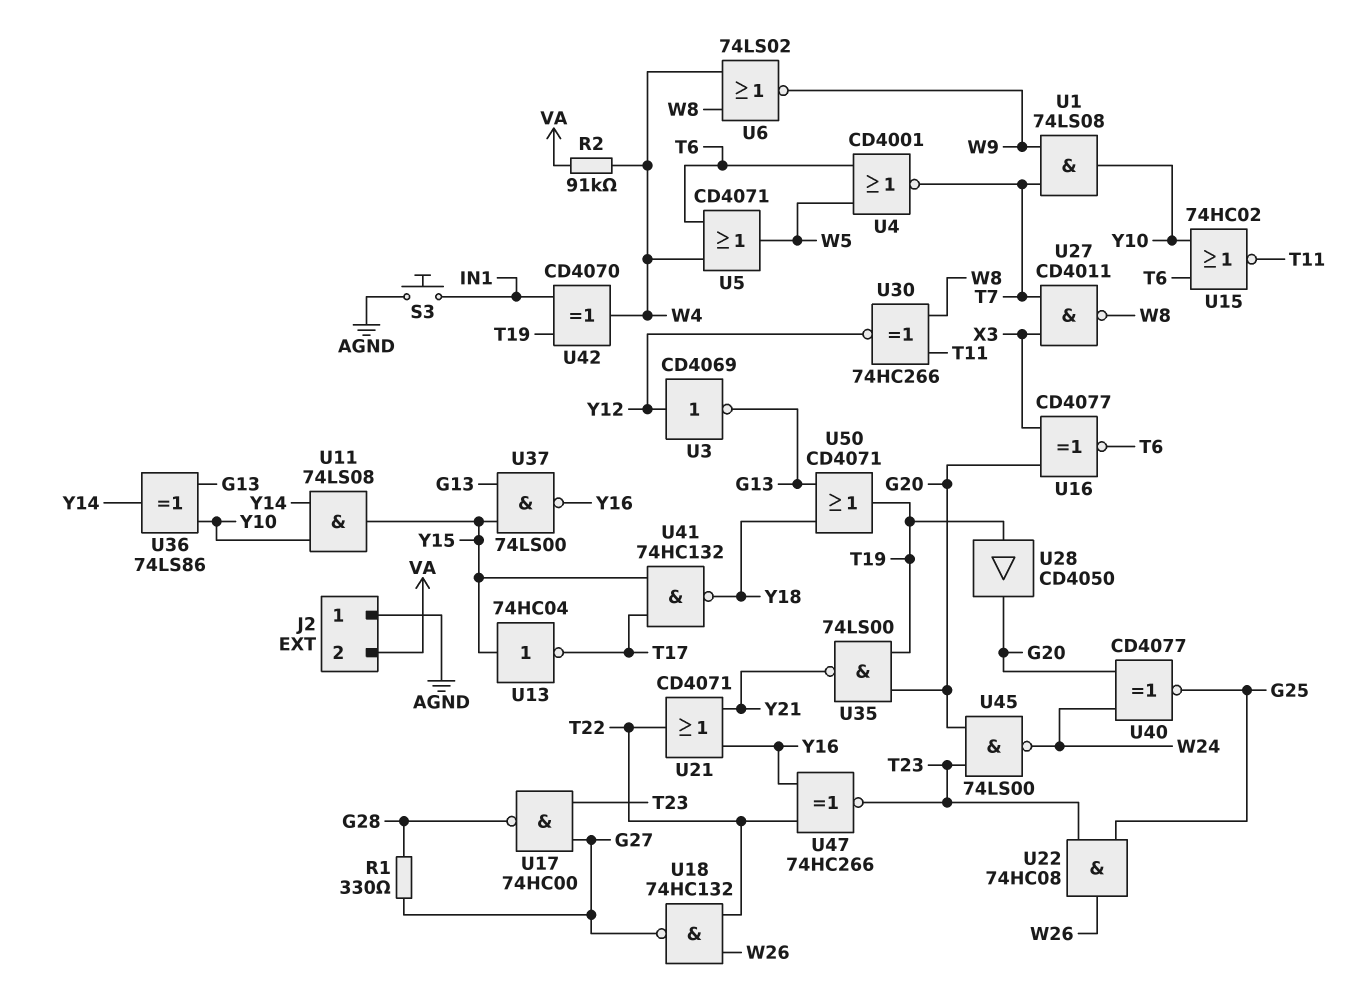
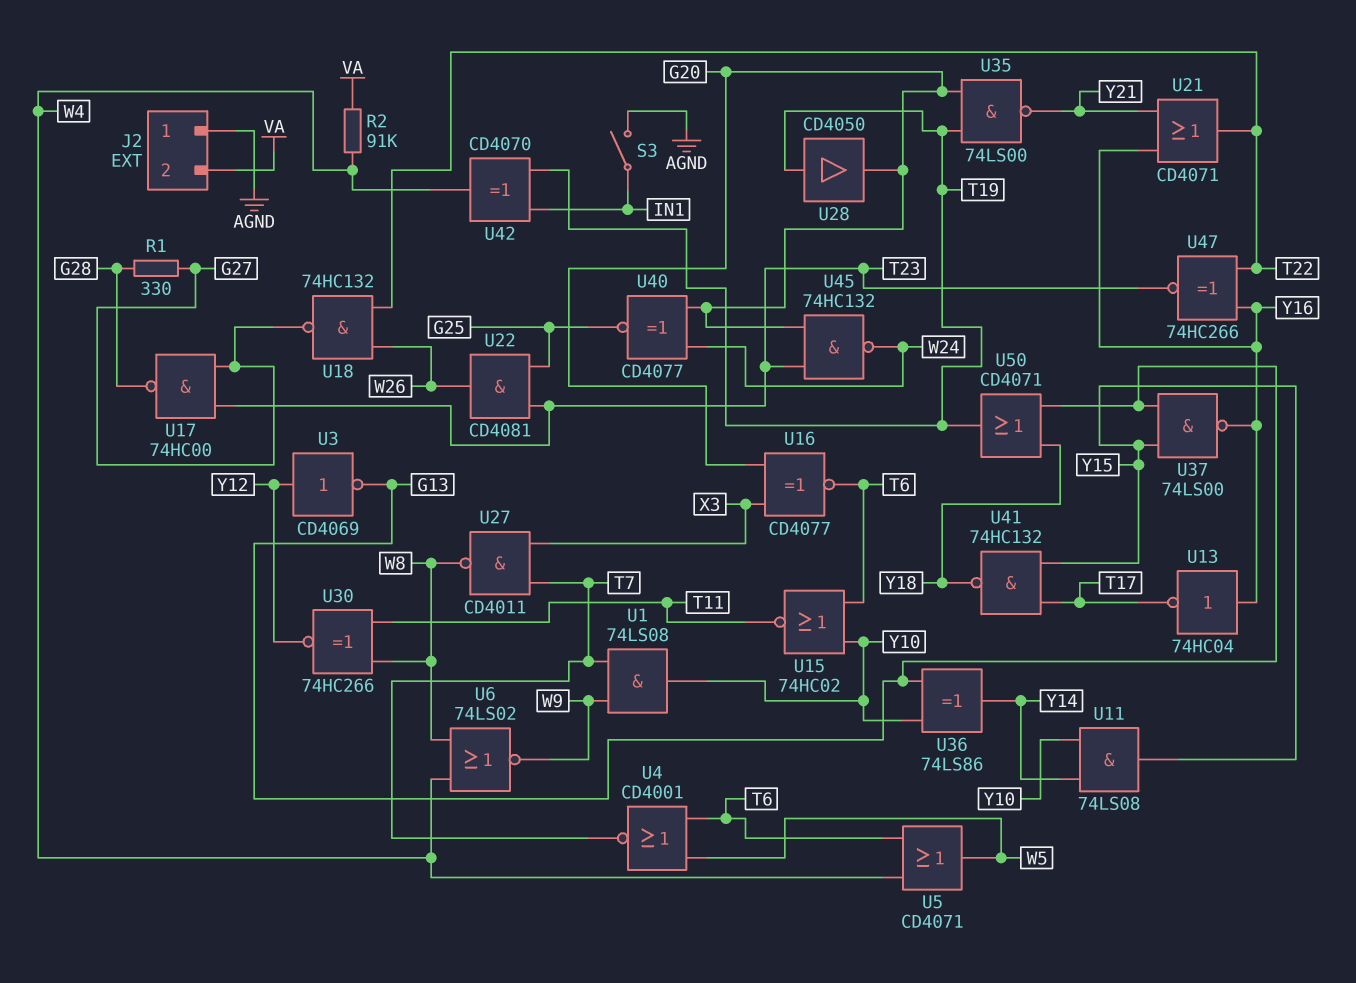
S3: button (AGND, IN1) -> switch (AGND, IN1)
U13: NOT 74HC04 (in Y15, out T17) -> NOT 74HC04 (in Y16, out T17)
U22: AND 74HC08 (in G25, in T23, out W26) -> AND CD4081 (in G25, in T23, out W26)
U45: NAND 74LS00 (in G20, in T23, out W24) -> NAND 74HC132 (in G20, in T23, out W24)

